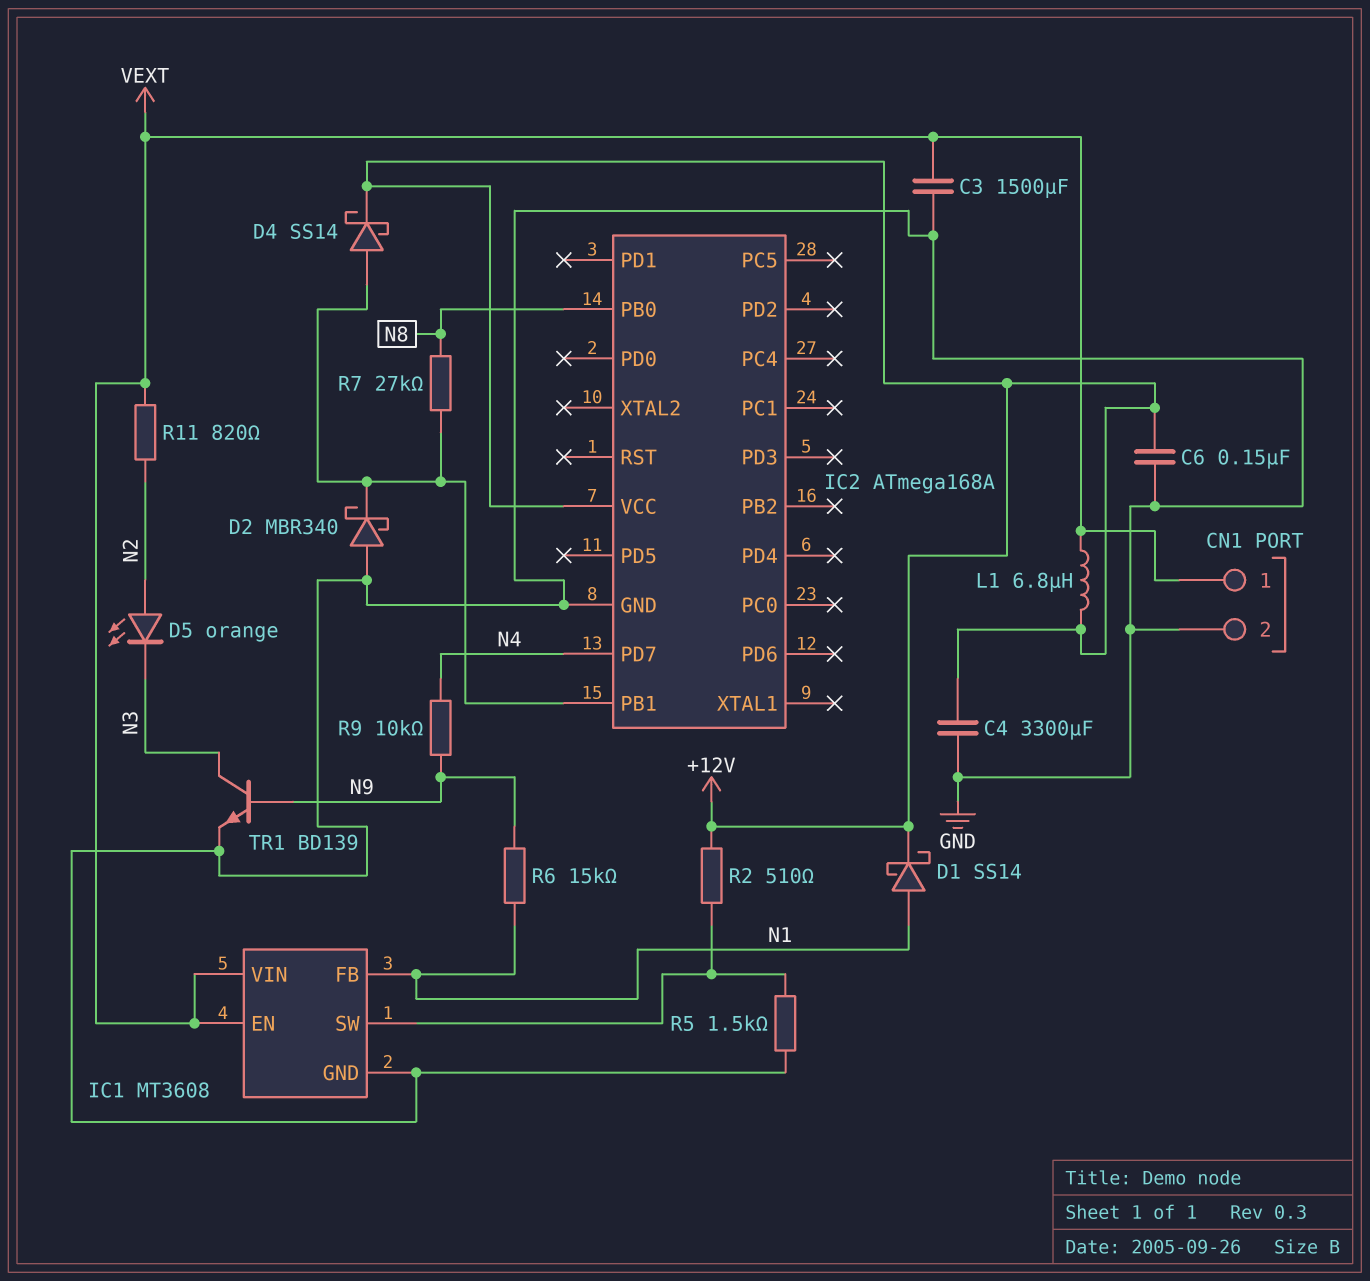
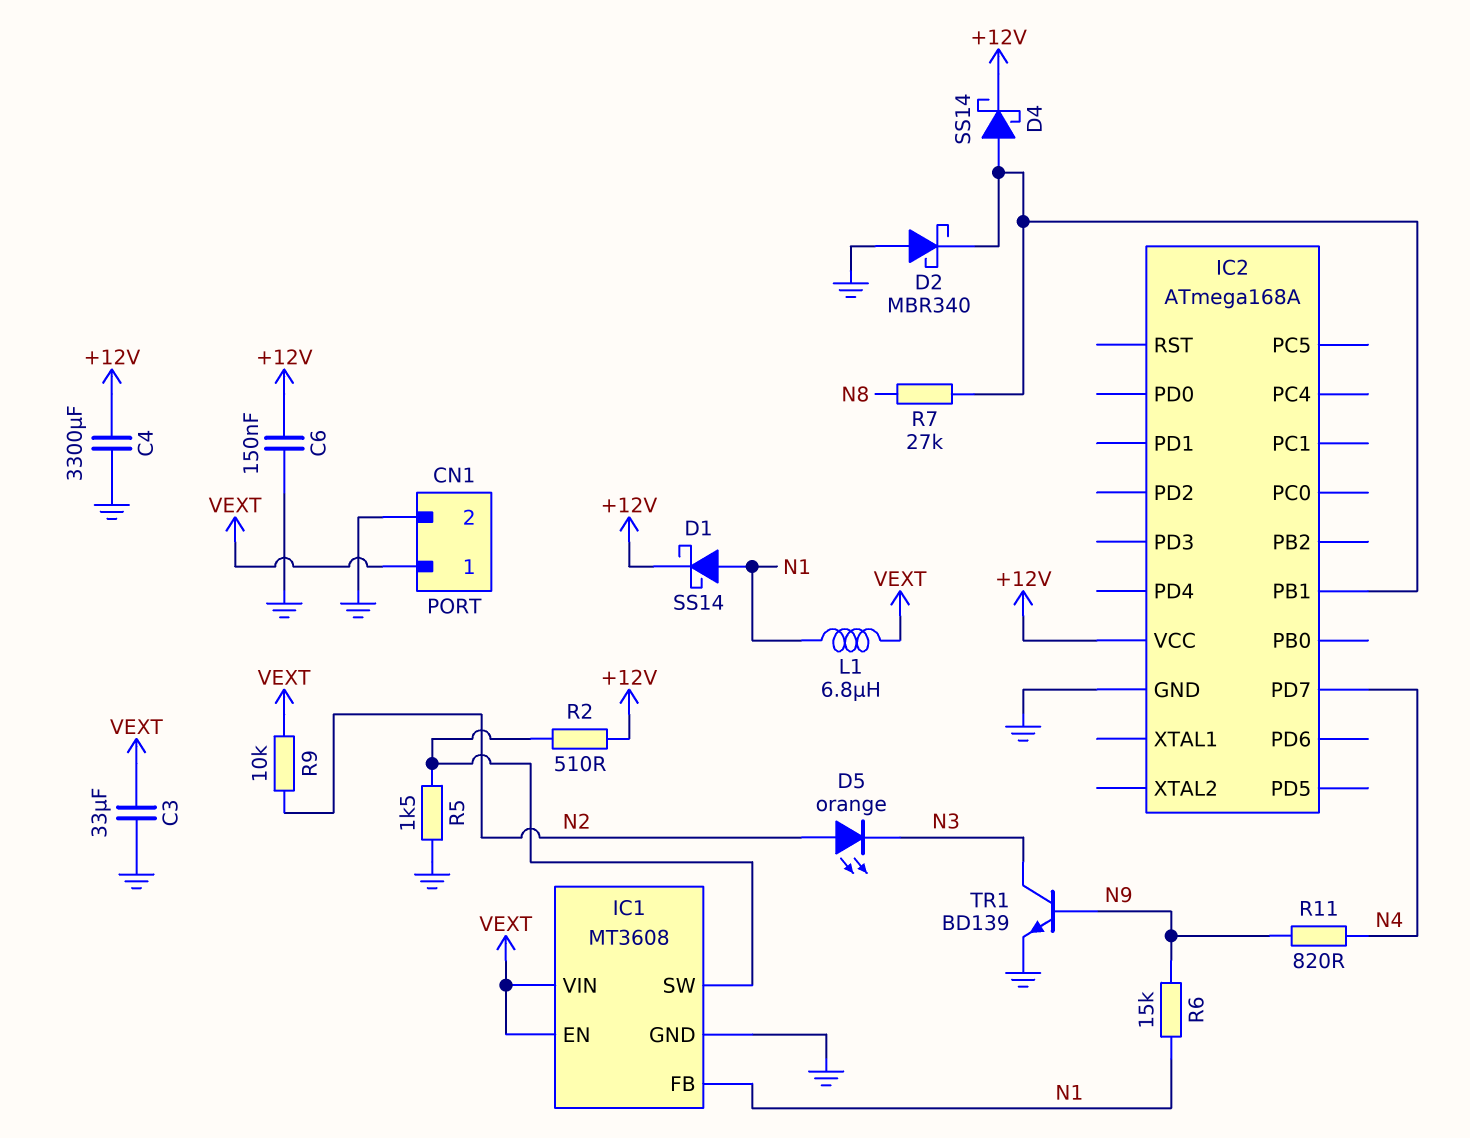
C3: 1500uF (GND, VEXT) -> 33uF (GND, VEXT)
IC2 pin PB0: N8 -> none
L1: 6.8uH (+12V, VEXT) -> 6.8uH (N1, VEXT)
R9: 10k (N4, N9) -> 10k (N2, VEXT)
R11: 820 (N2, VEXT) -> 820 (N4, N9)

